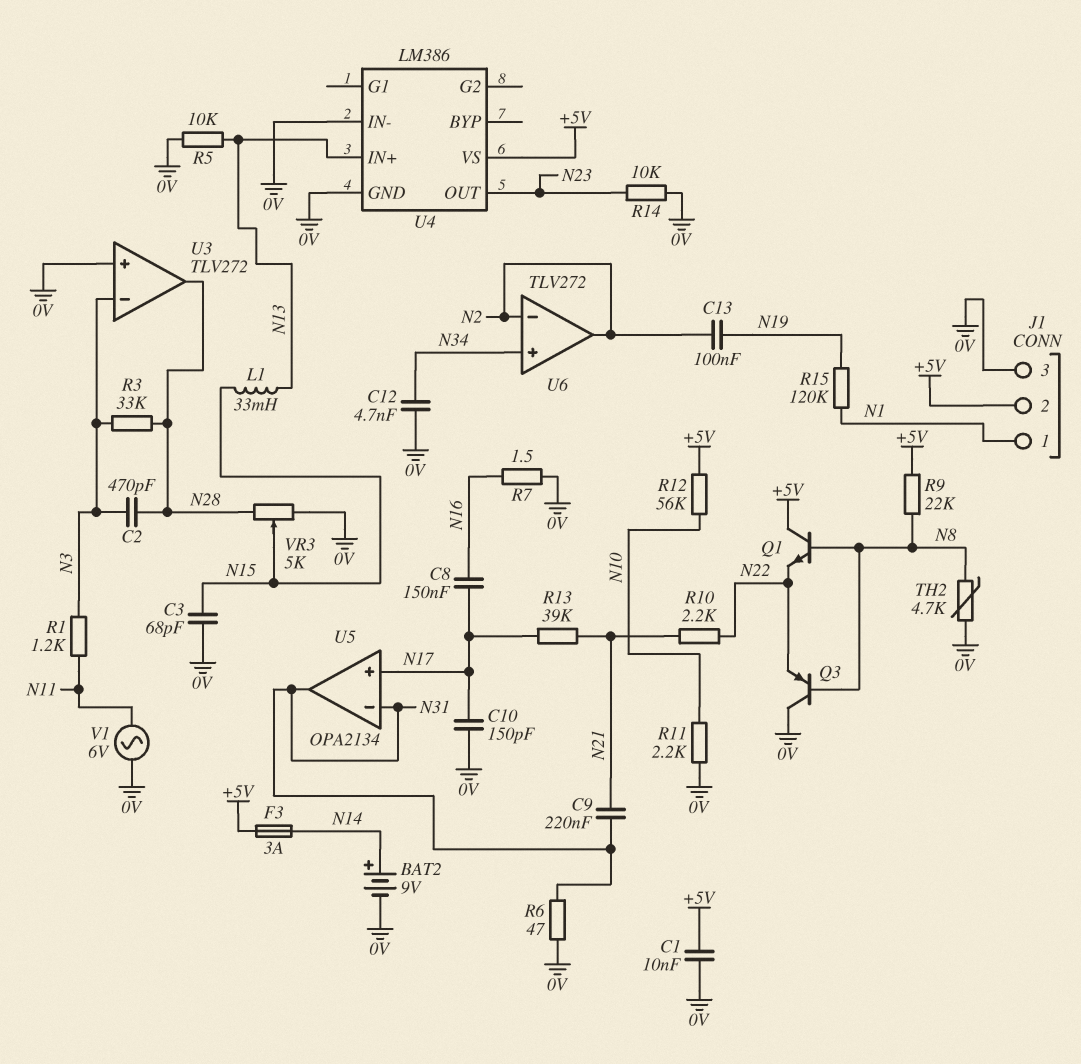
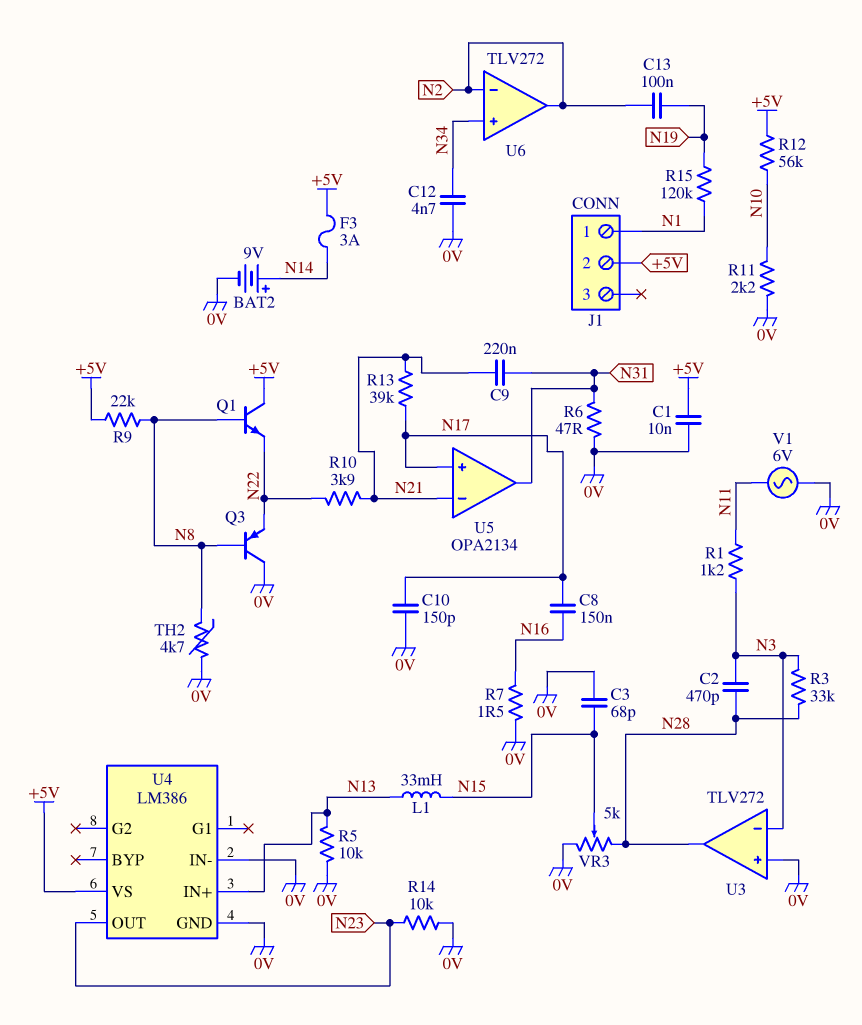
J1 pin 3: 0V -> none
R10: 2.2k (N21, N22) -> 3.9k (N21, N22)
U5 pin in-: N31 -> N21

